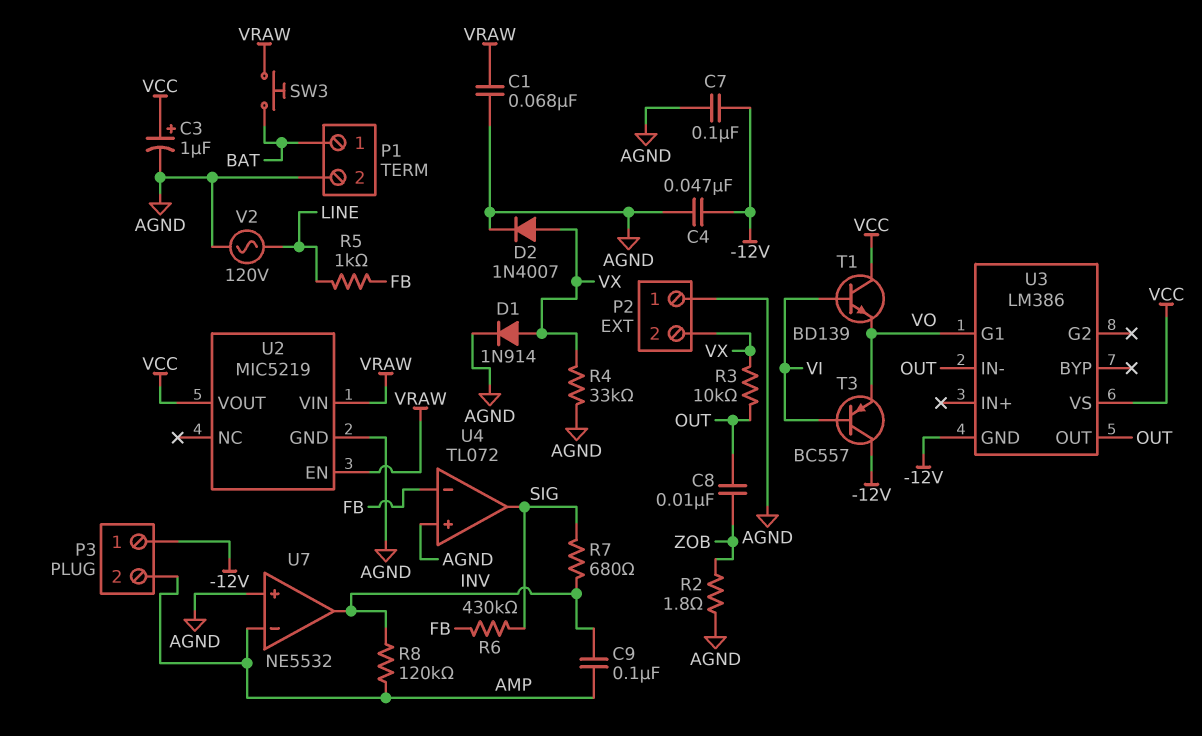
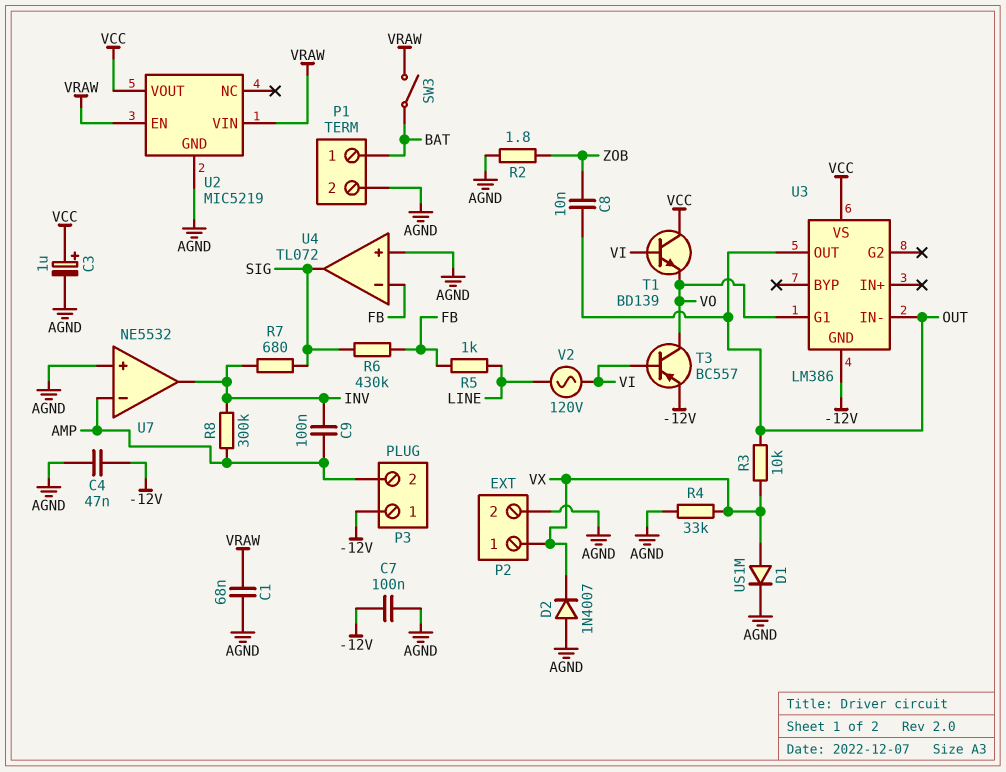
D1: diode 1N914 (A VX, K AGND) -> diode US1M (A VX, K AGND)
D2: diode 1N4007 (A VX, K AGND) -> diode 1N4007 (A AGND, K VX)
P2 pin 1: AGND -> VX
P2 pin 2: VX -> AGND
R8: 120k (AMP, INV) -> 300k (AMP, INV)
SW3: button (BAT, VRAW) -> switch (BAT, VRAW)
T3: PNP BC557 (B VI, C -12V, E VO) -> PNP BC557 (B VI, C VO, E -12V)
V2: AC 120V (AGND, LINE) -> AC 120V (LINE, VI)

